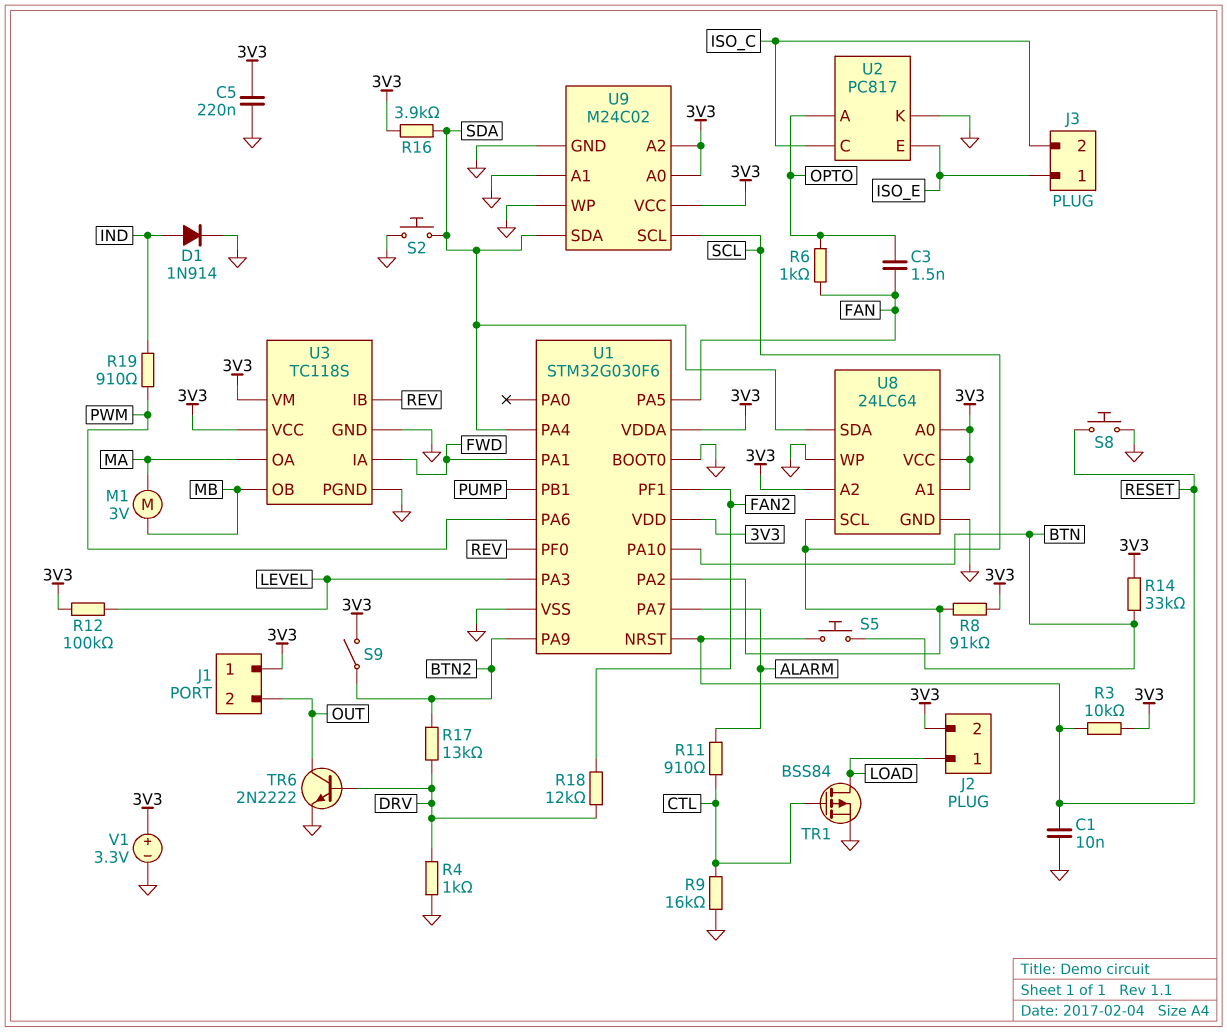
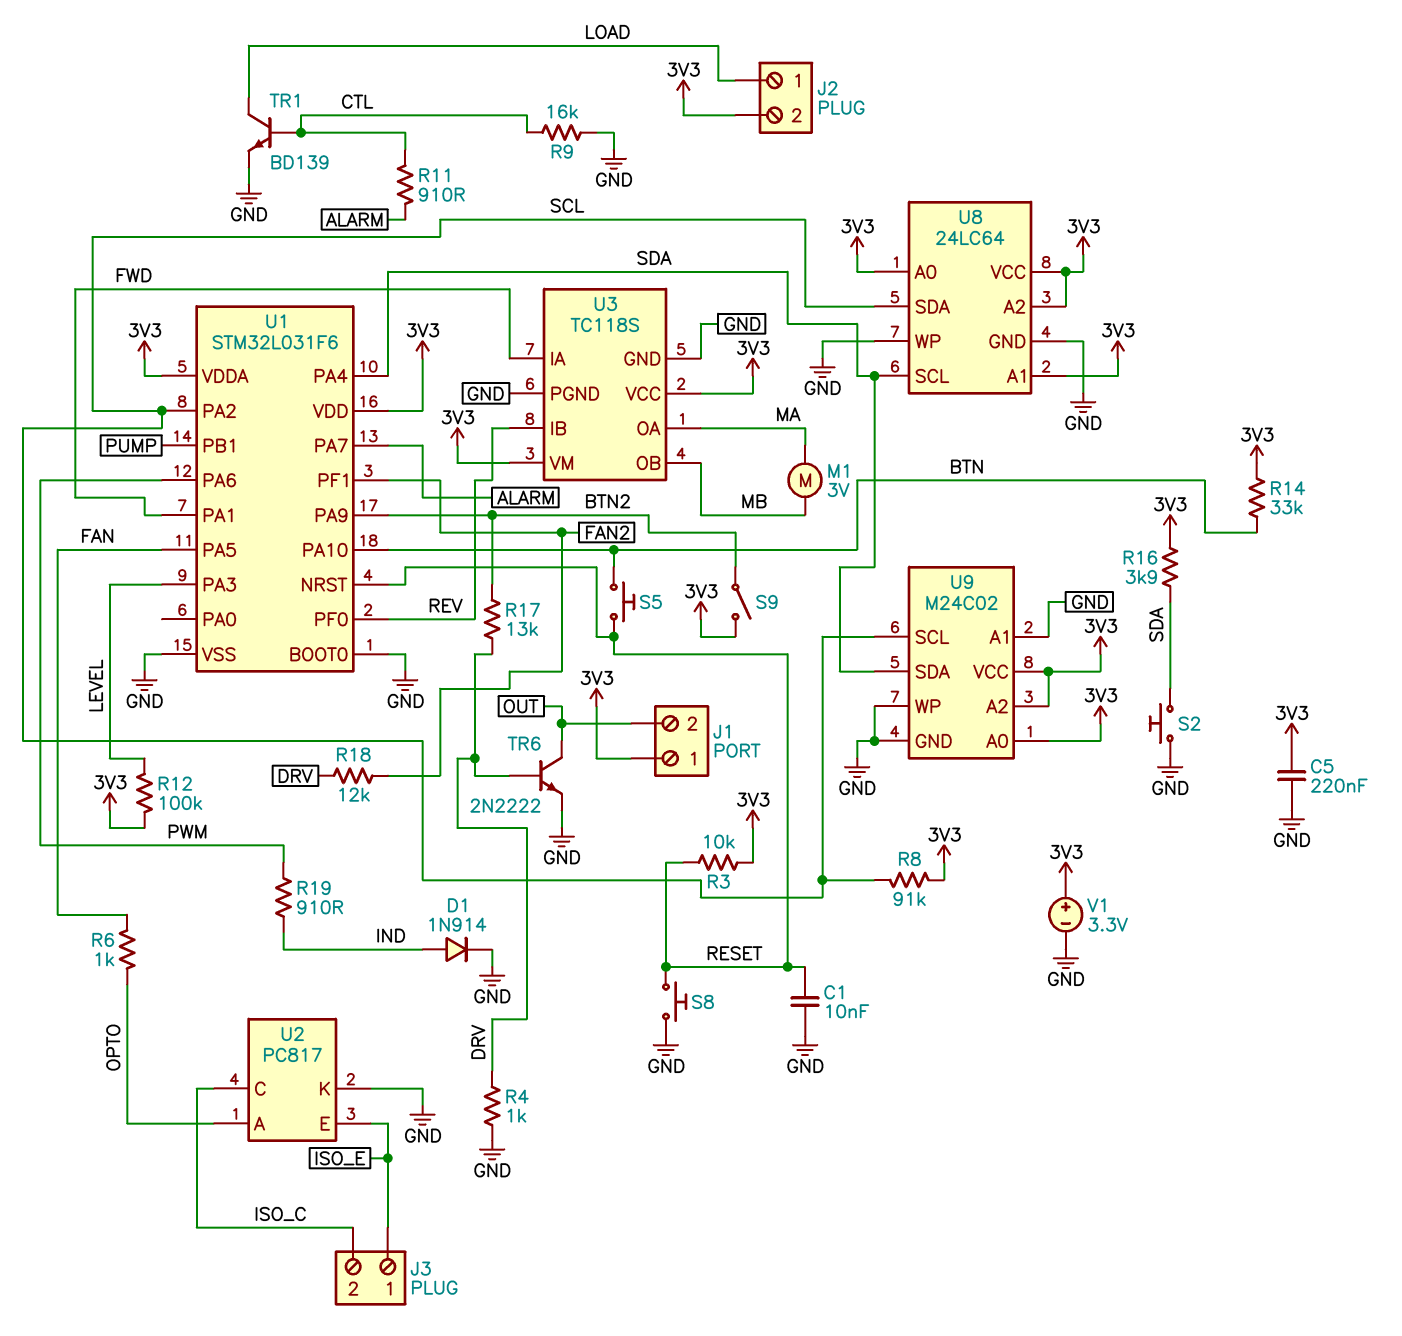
C3: 1.5nF (FAN, OPTO) -> none
TR1: PMOS BSS84 (G CTL, D LOAD, S GND) -> NPN BD139 (B CTL, C LOAD, E GND)
U1: STM32G030F6 -> STM32L031F6
U8 pin SCL: SCL -> SDA
U8 pin SDA: SDA -> SCL

